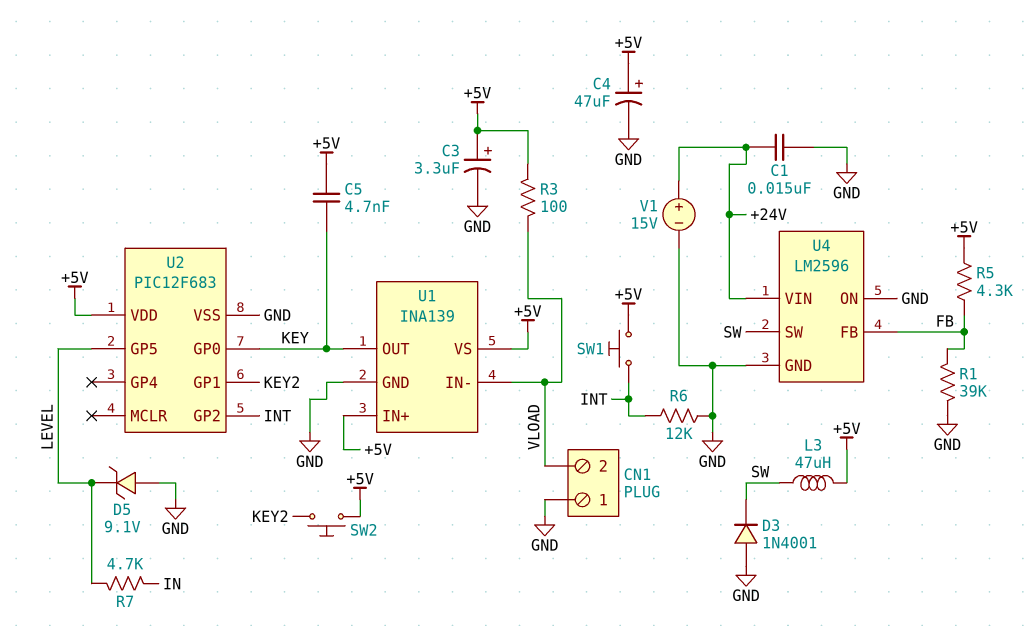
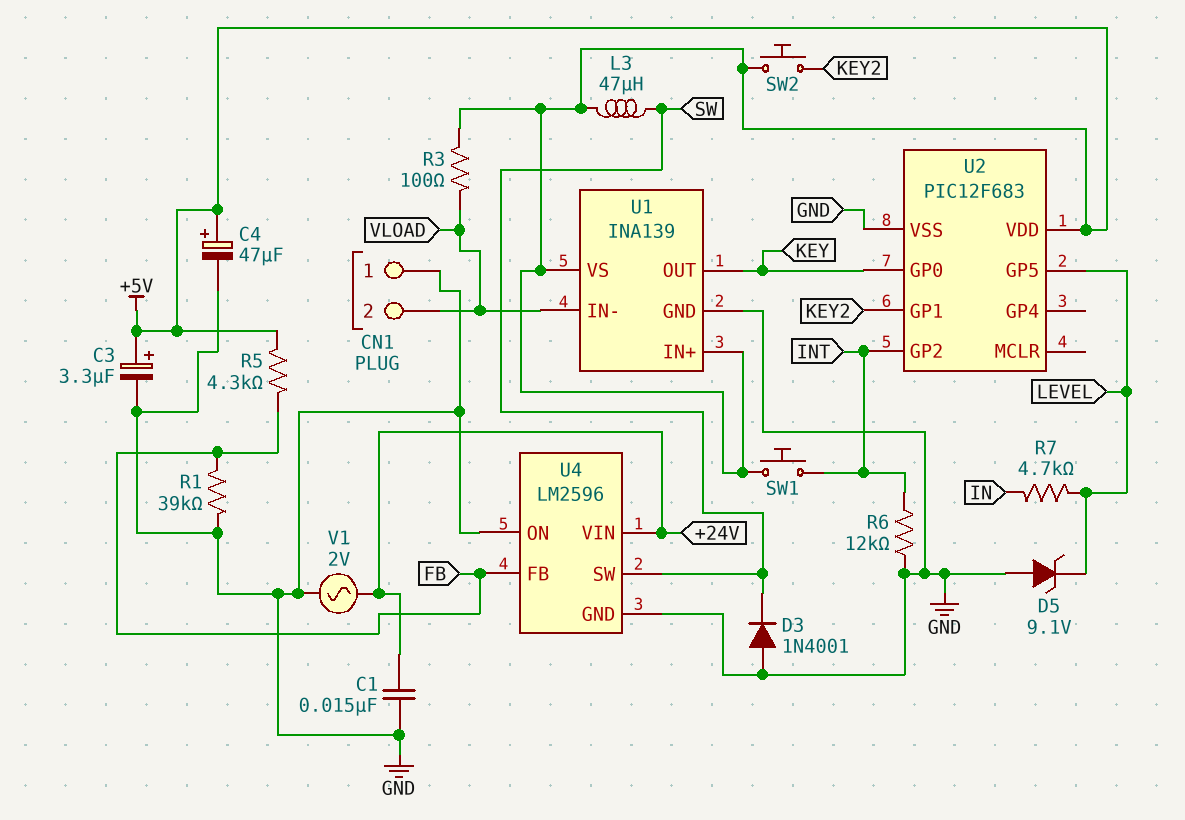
C5: 4.7nF (+5V, KEY) -> none
V1: 15V (plus +24V, minus GND) -> AC 2V (+24V, GND)

